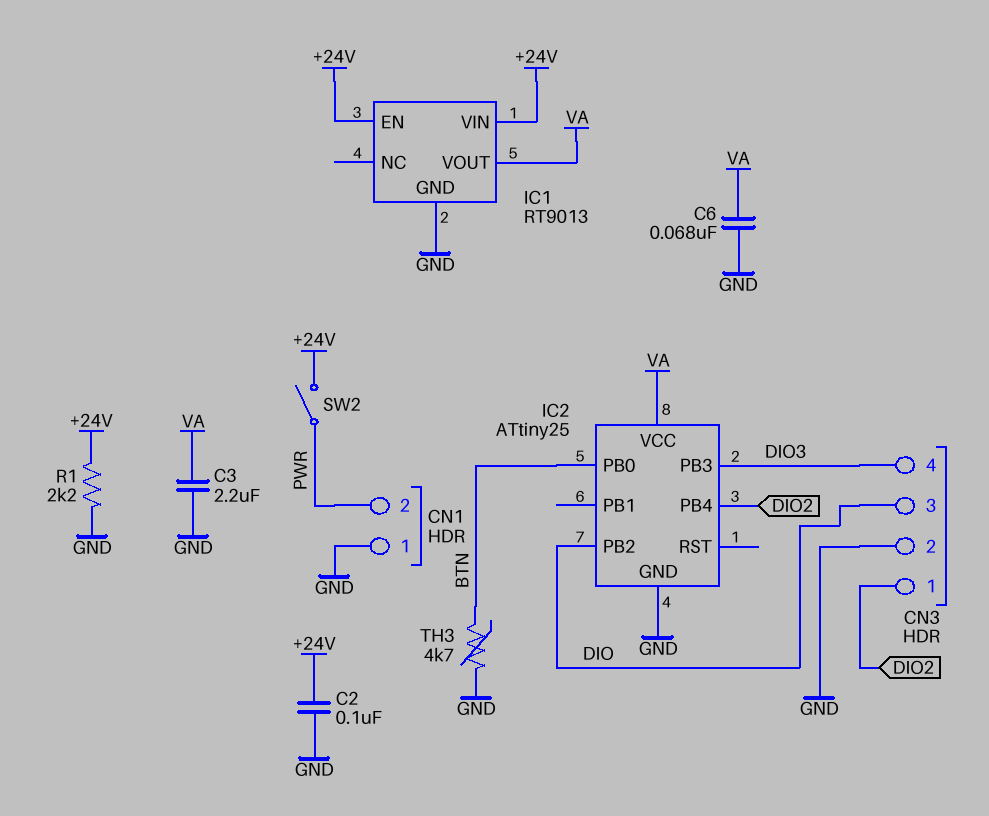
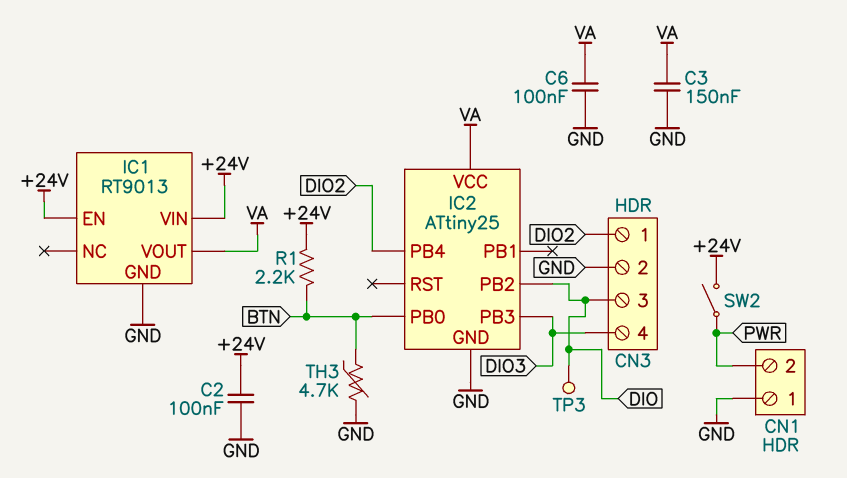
C3: 2.2uF (GND, VA) -> 150nF (GND, VA)
C6: 68nF (GND, VA) -> 100nF (GND, VA)
R1: 2.2k (+24V, GND) -> 2.2k (+24V, BTN)
TP3: none -> test point (DIO)

